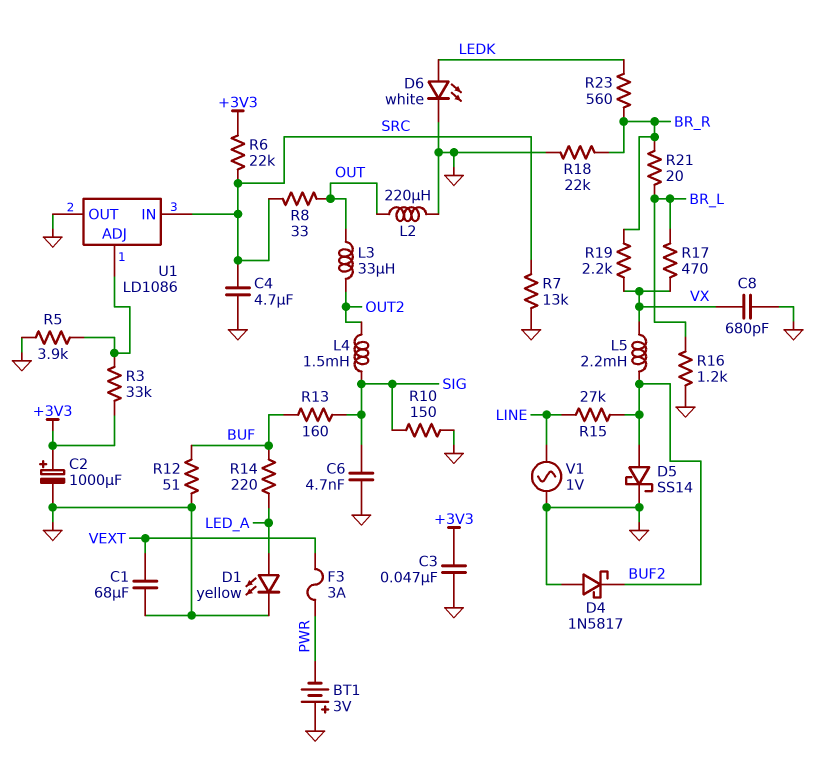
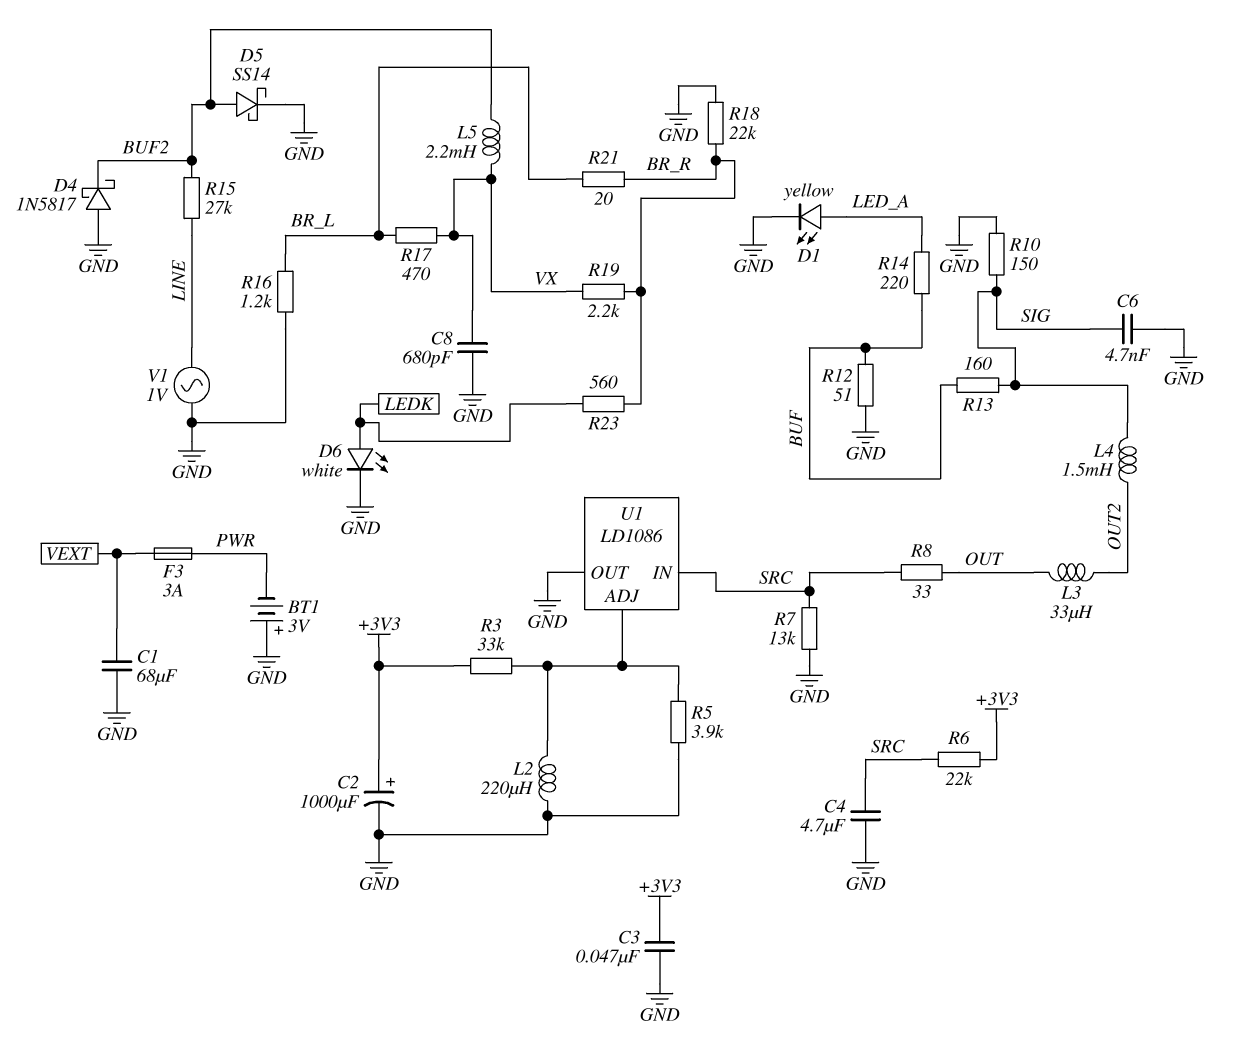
L2: 220uH (GND, OUT) -> 220uH (GND, U1/ADJ)

